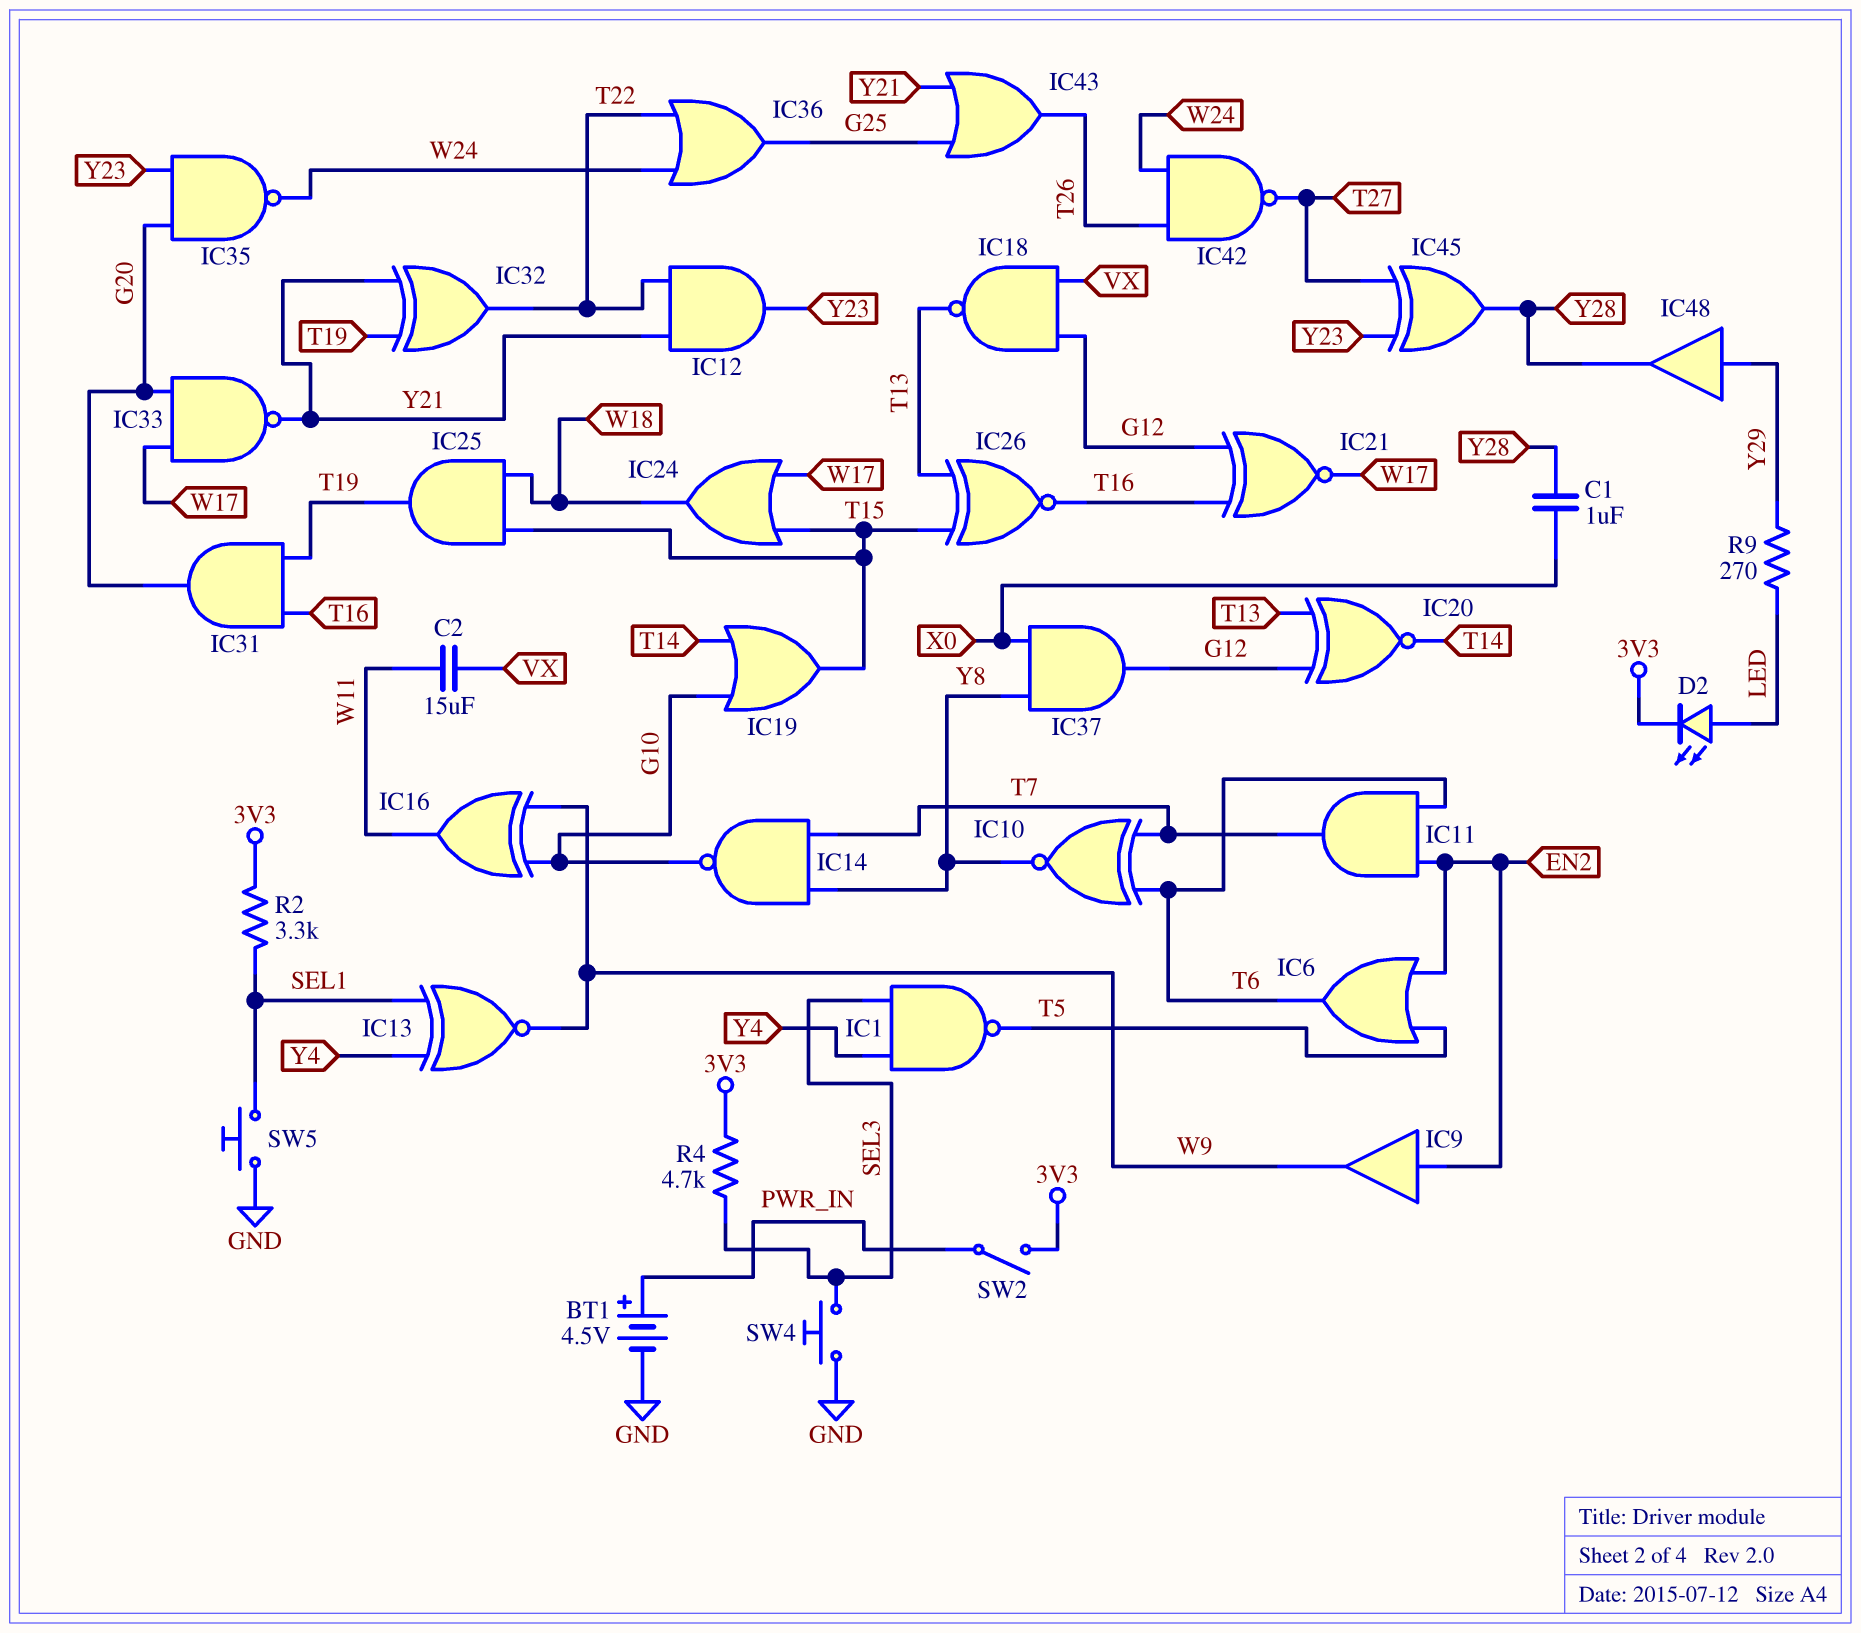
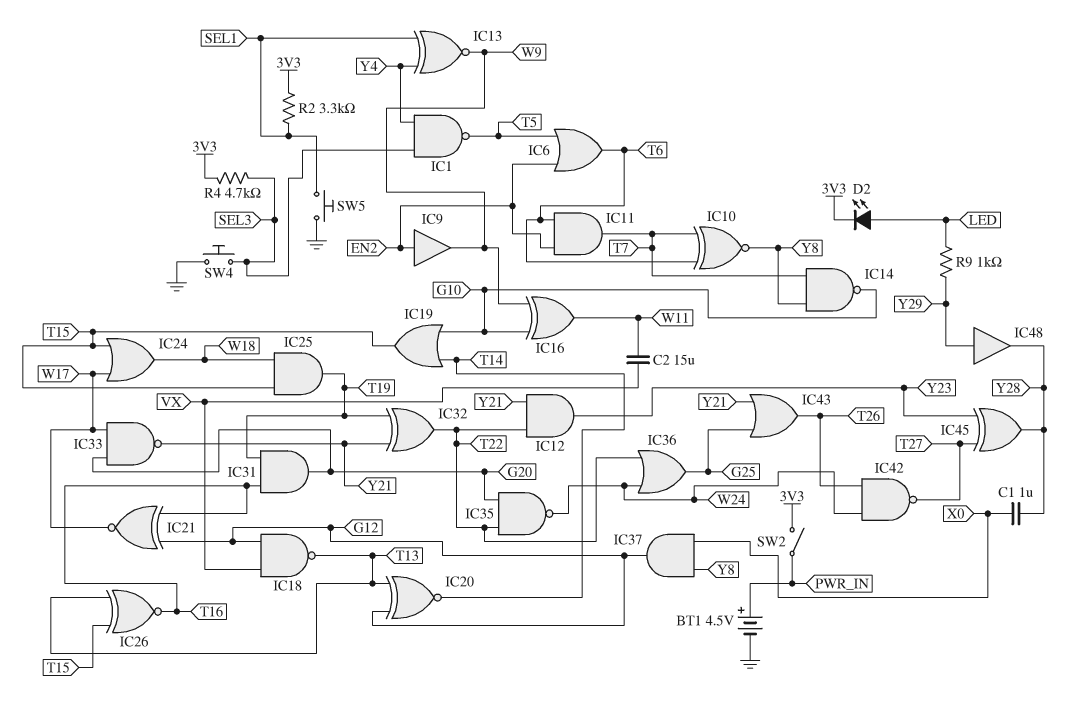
IC35: NAND (in G20, in Y23, out W24) -> NAND (in G20, in T22, out W24)
R9: 270 (LED, Y29) -> 1k (LED, Y29)

